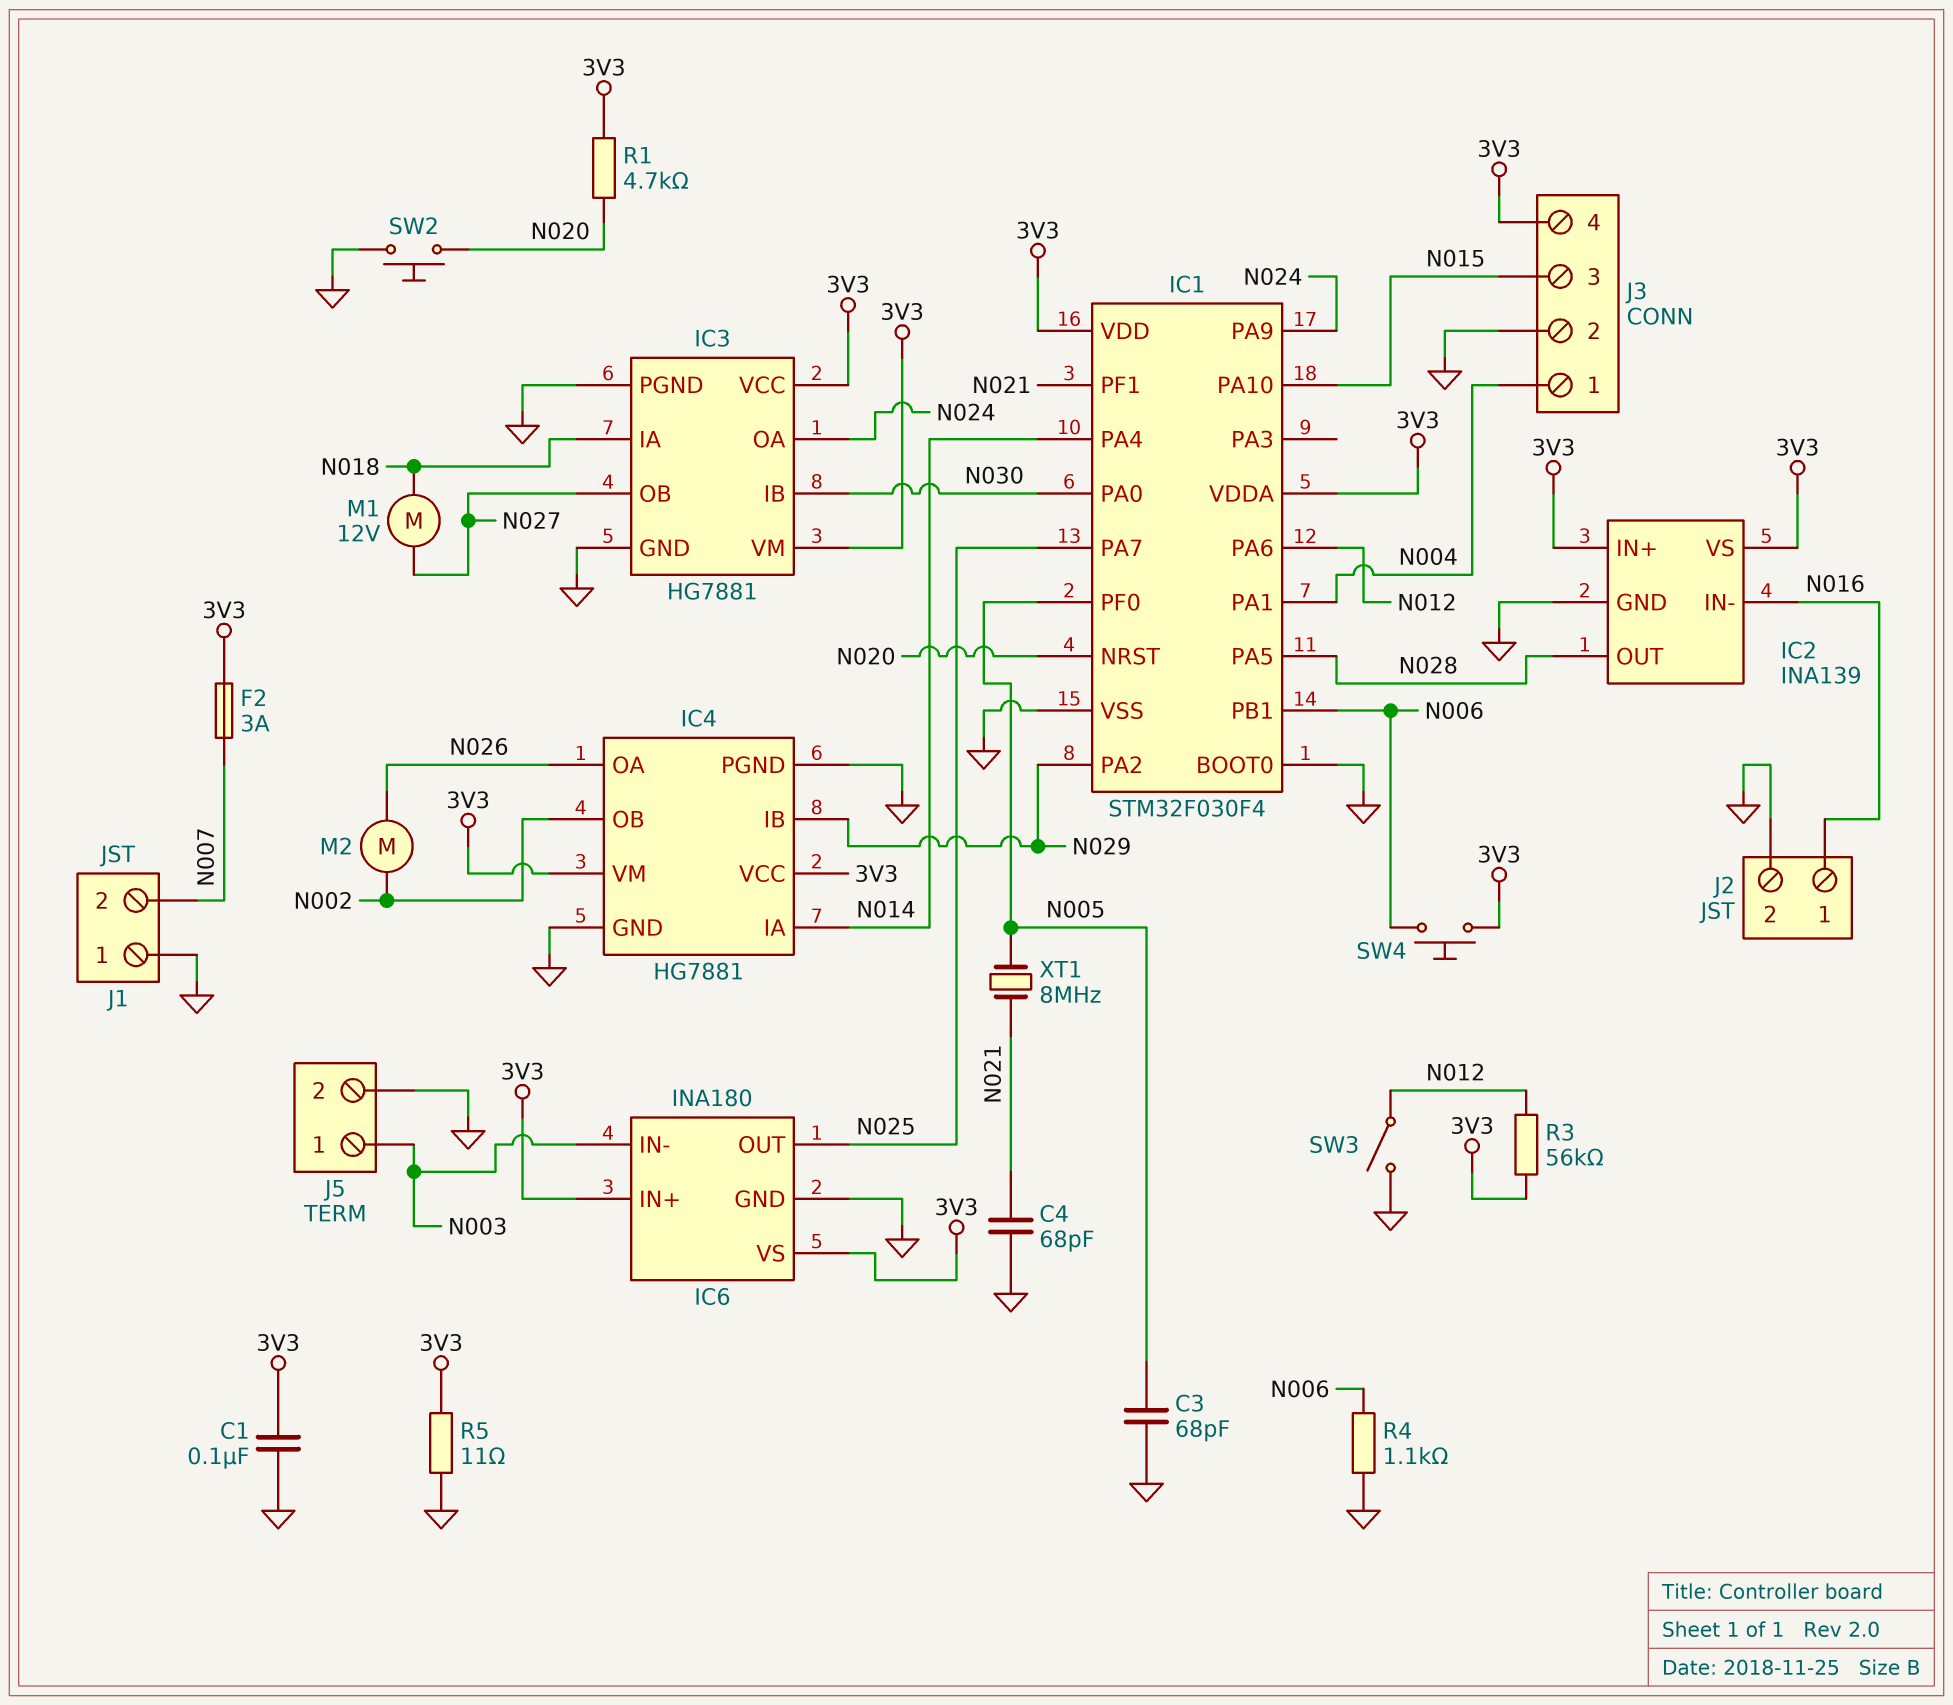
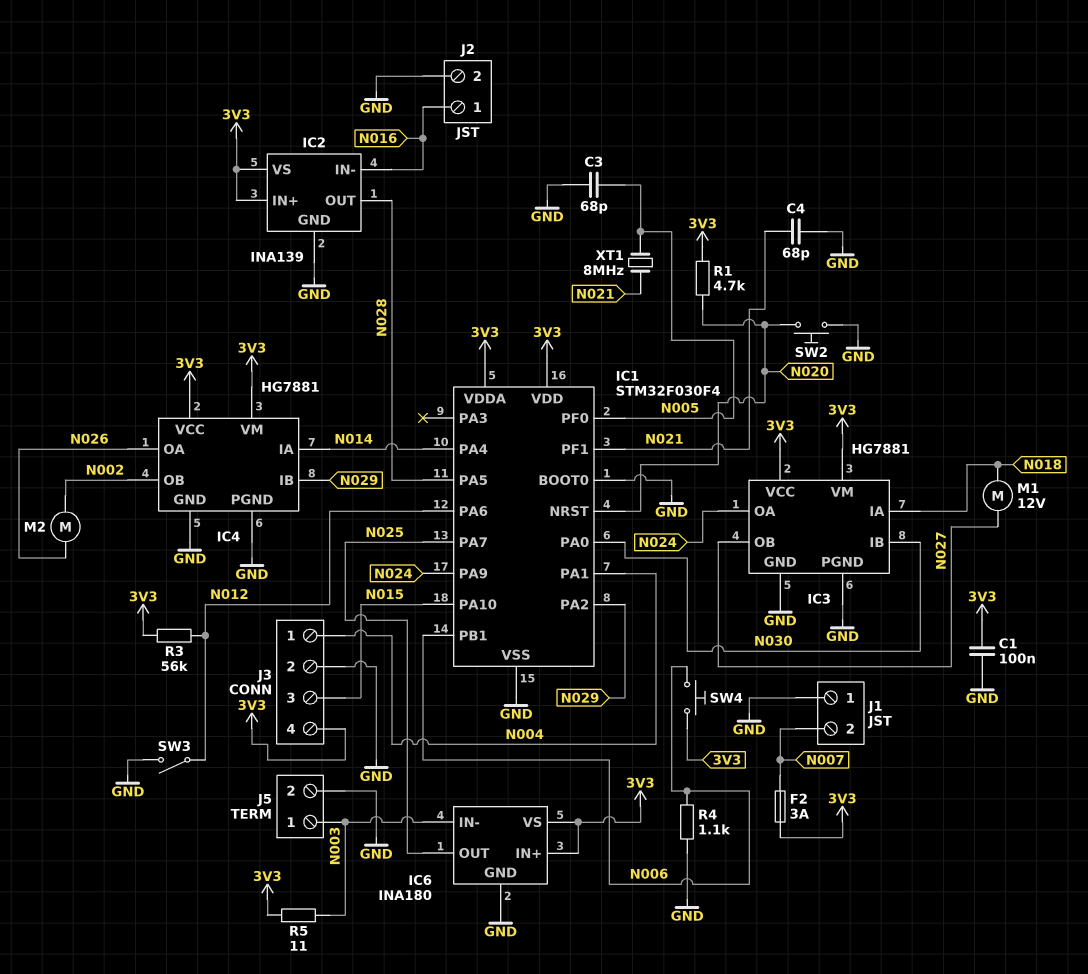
R5: 11 (3V3, GND) -> 11 (3V3, N003)

